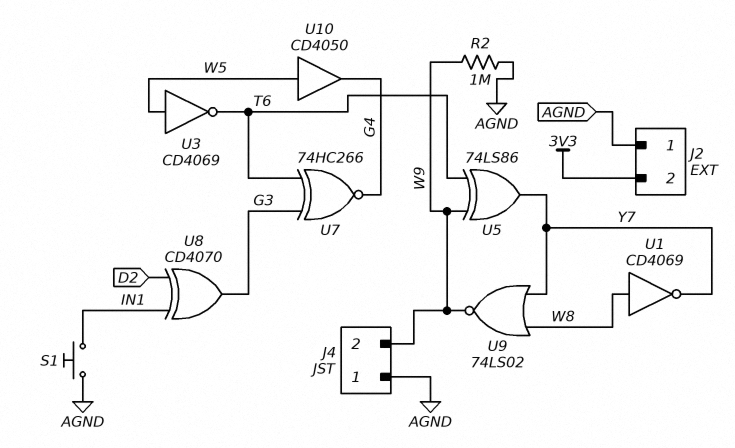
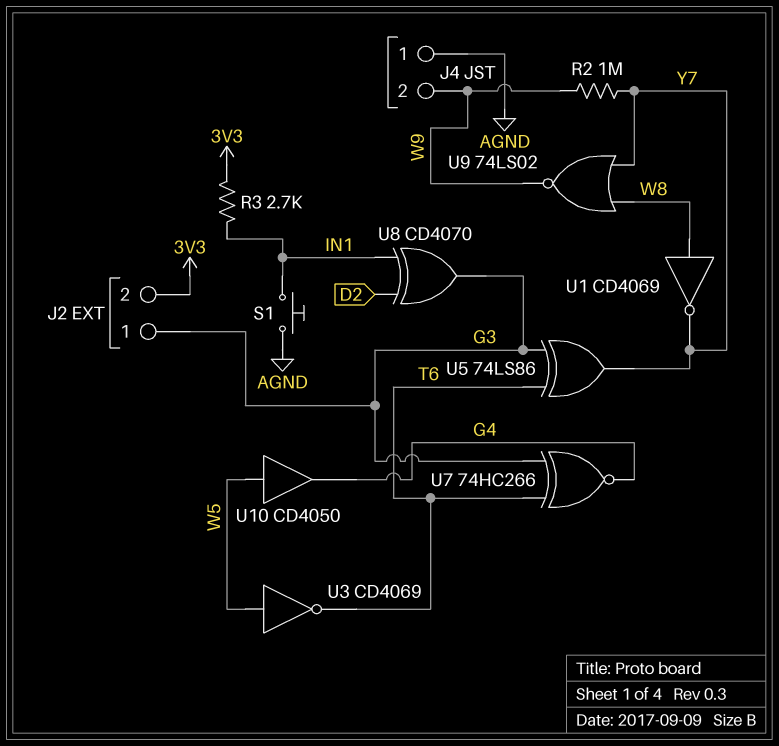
J2 pin 1: AGND -> G3
R2: 1M (AGND, W9) -> 1M (W9, Y7)
R3: none -> 2.7k (3V3, IN1)
U5: XOR 74LS86 (in T6, in W9, out Y7) -> XOR 74LS86 (in G3, in T6, out Y7)

